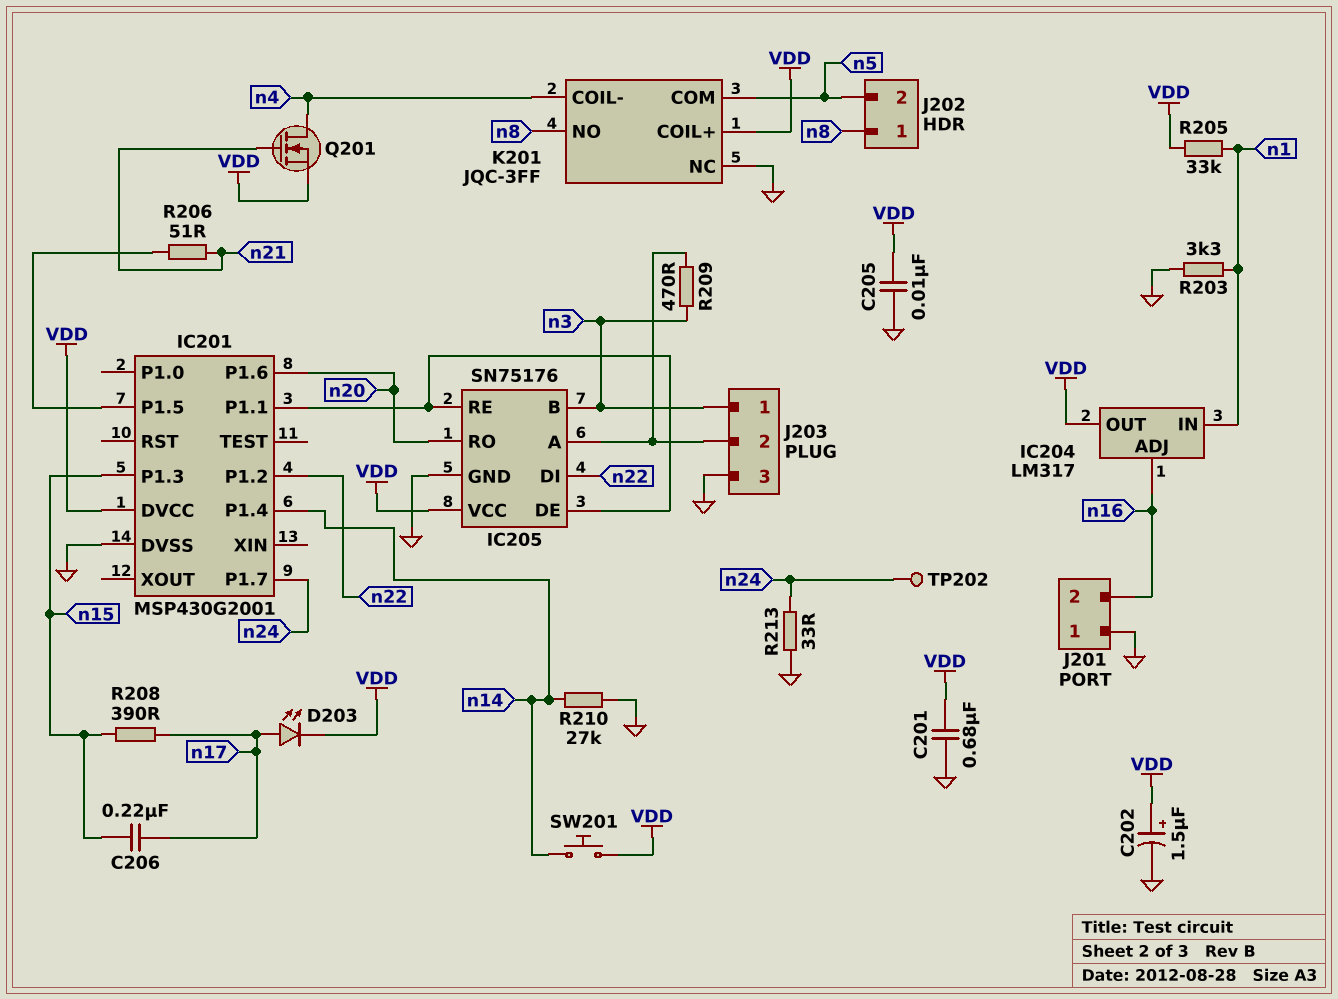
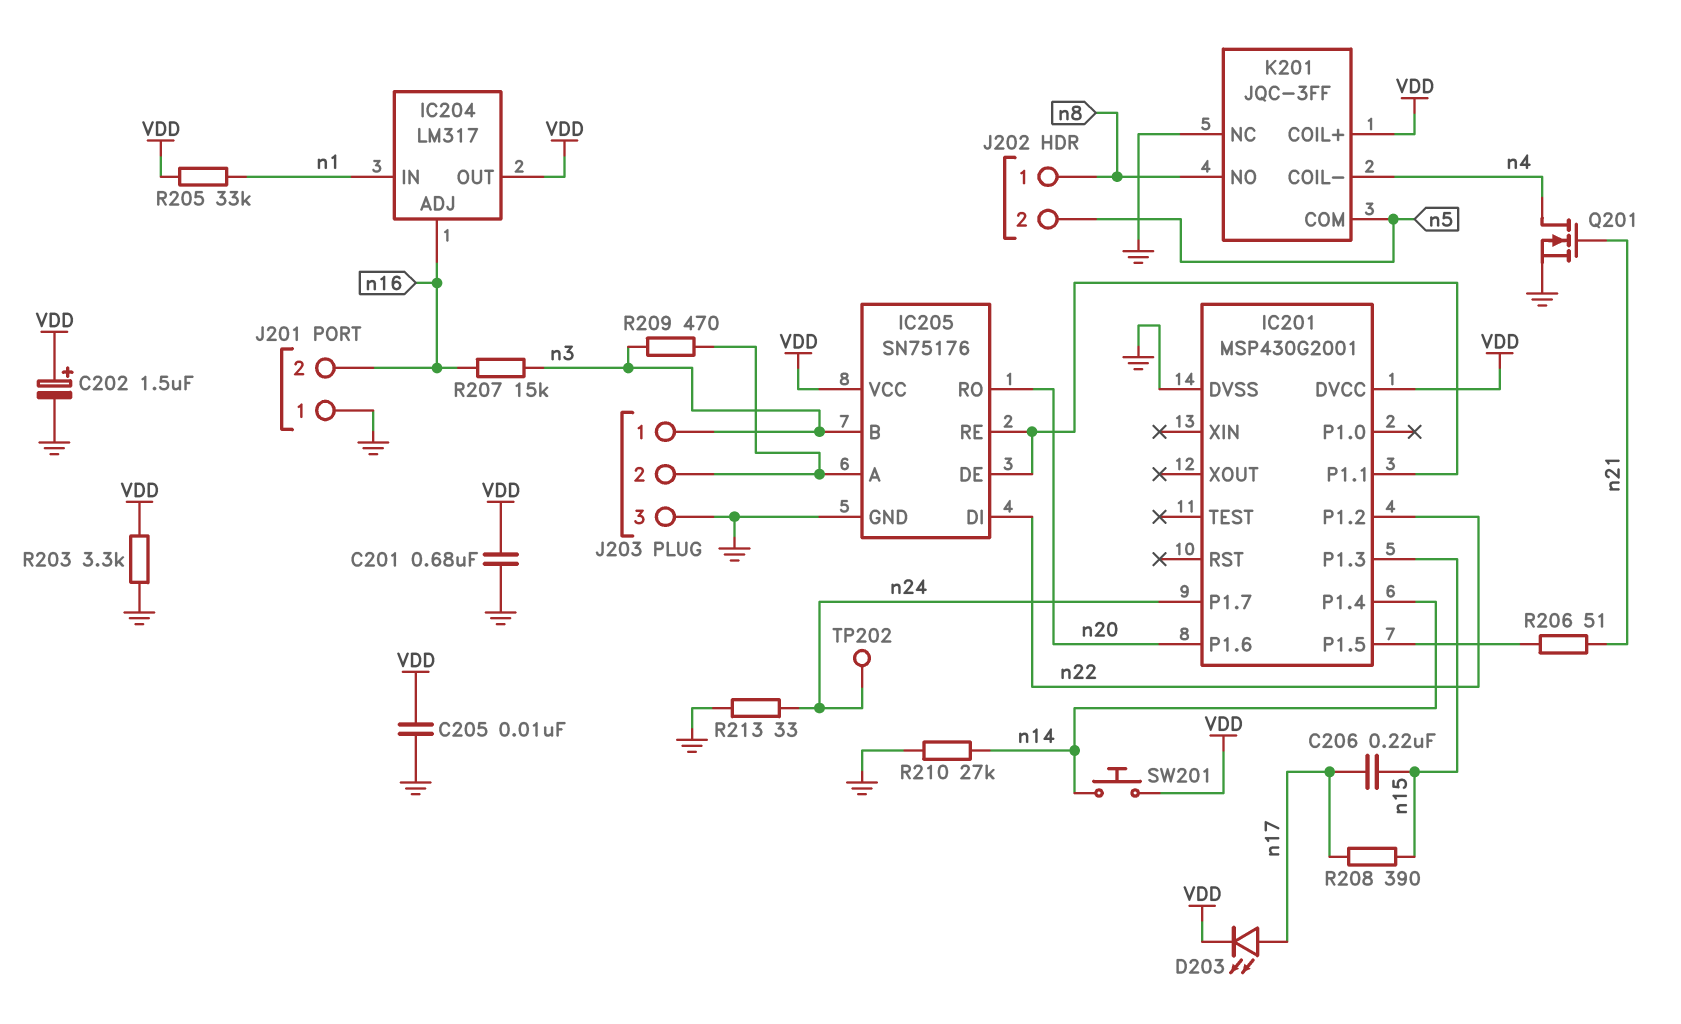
Q201: NMOS (G n21, D n4, S VDD) -> NMOS (G n21, D n4, S GND)
R203: 3.3k (GND, n1) -> 3.3k (GND, VDD)
R207: none -> 15k (n3, n16)

